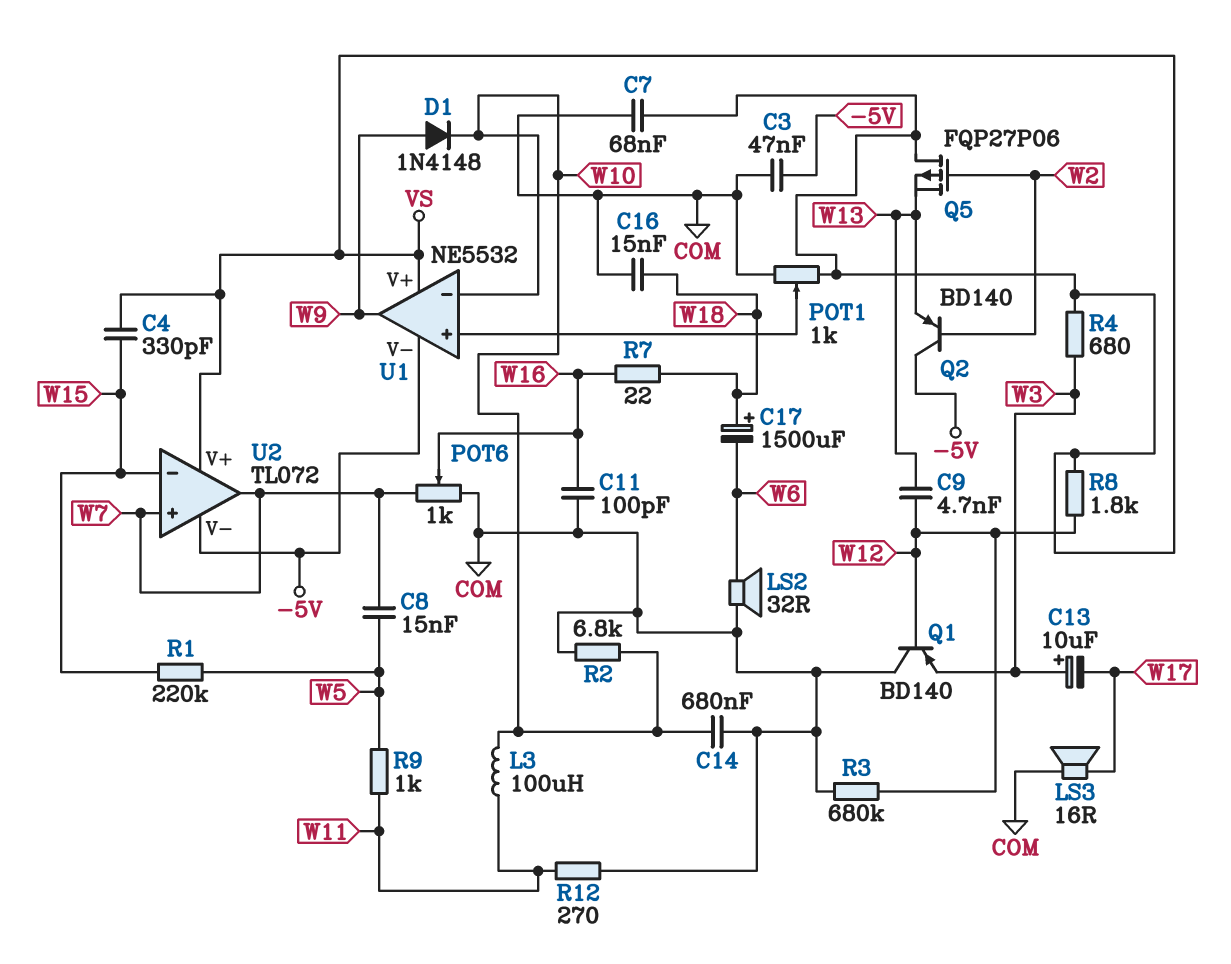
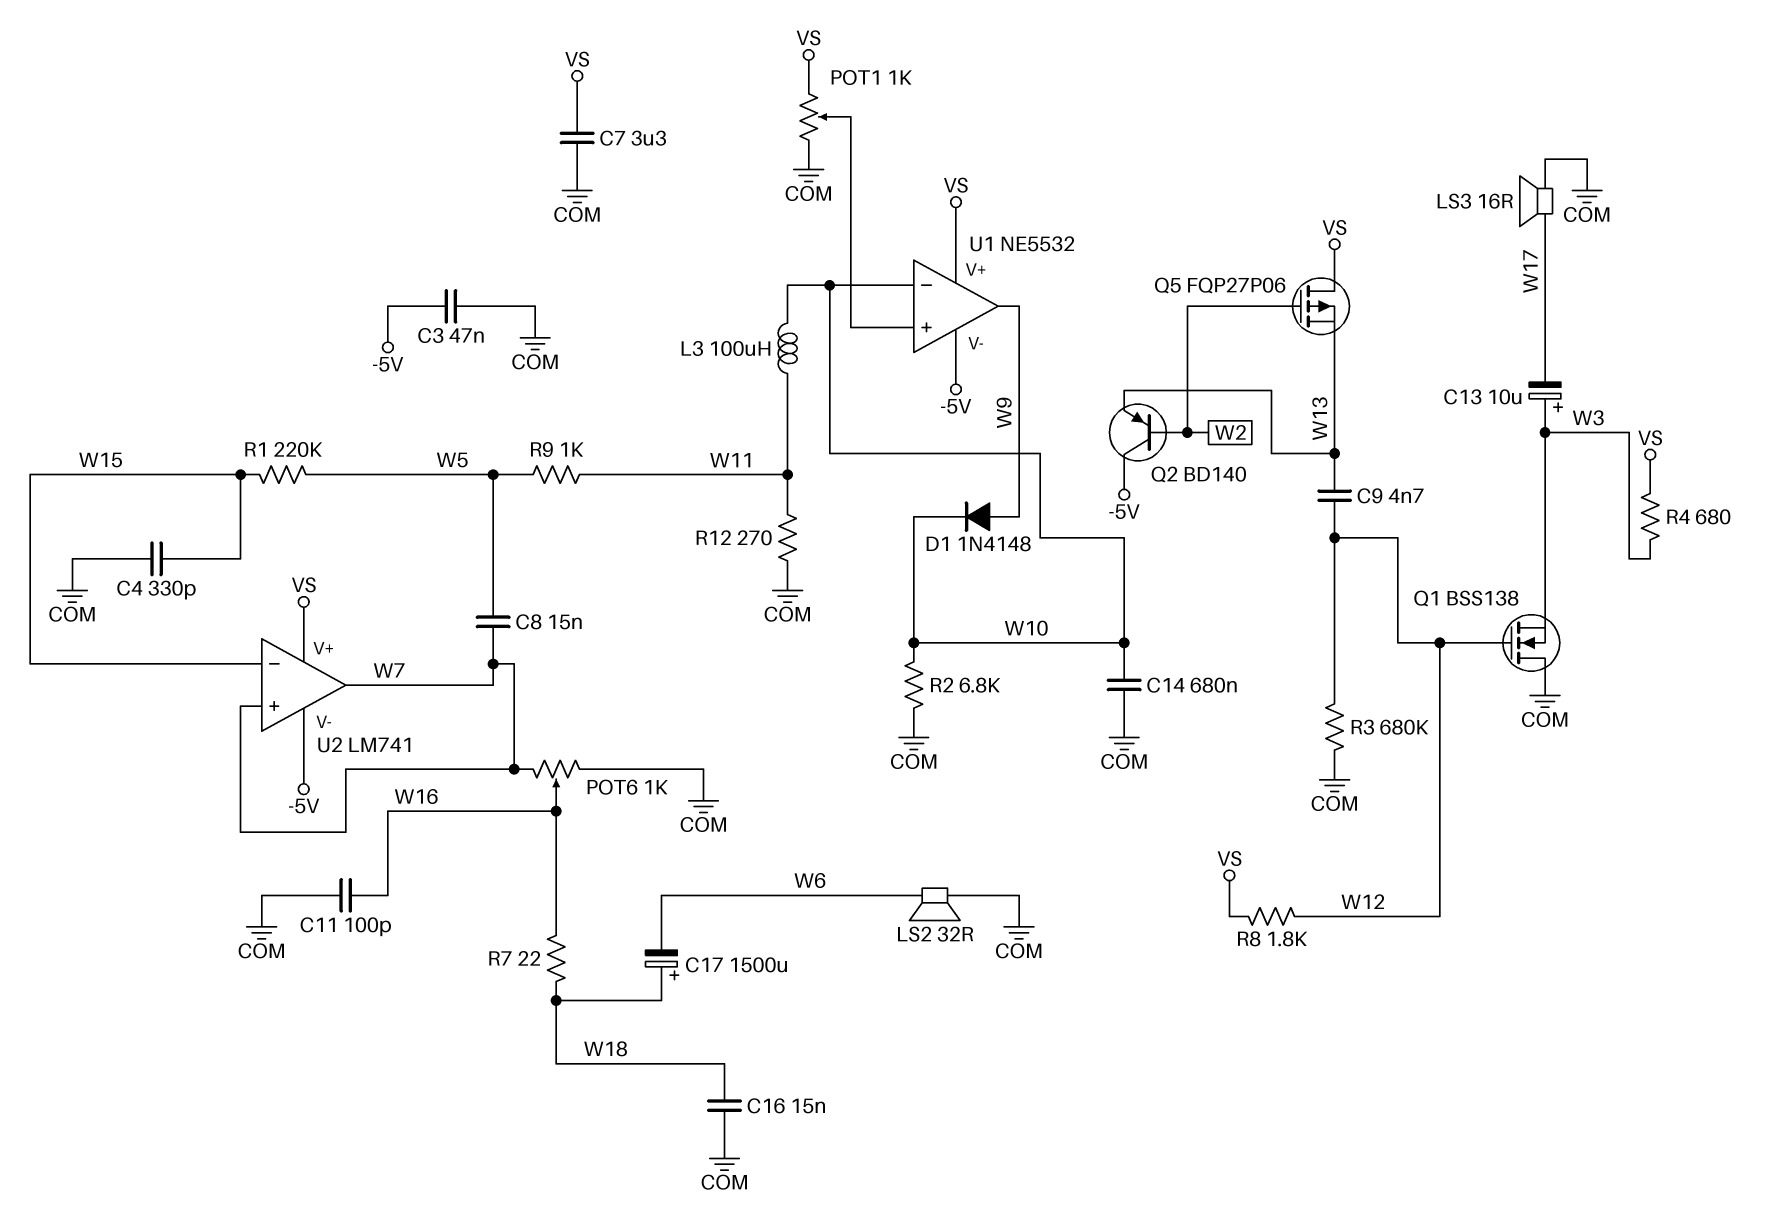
C4: 330pF (VS, W15) -> 330pF (COM, W15)
C7: 68nF (COM, VS) -> 3.3uF (COM, VS)
Q1: PNP BD140 (B W12, C COM, E W3) -> NMOS BSS138 (G W12, D COM, S W3)
U2: TL072 -> LM741

